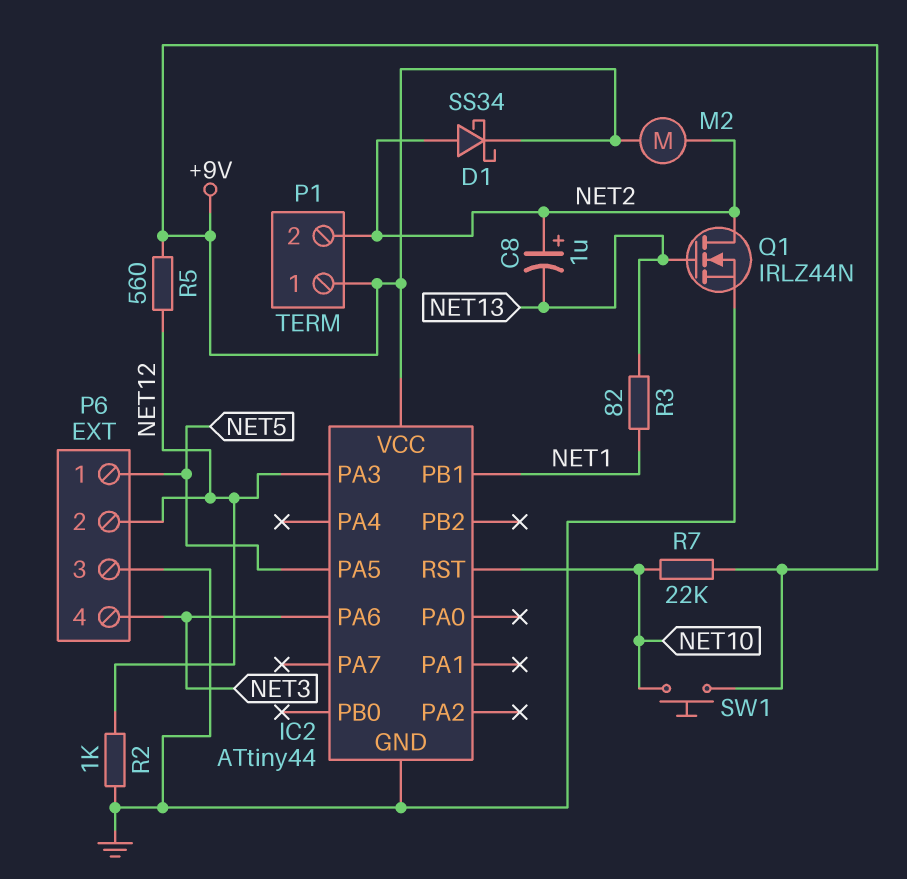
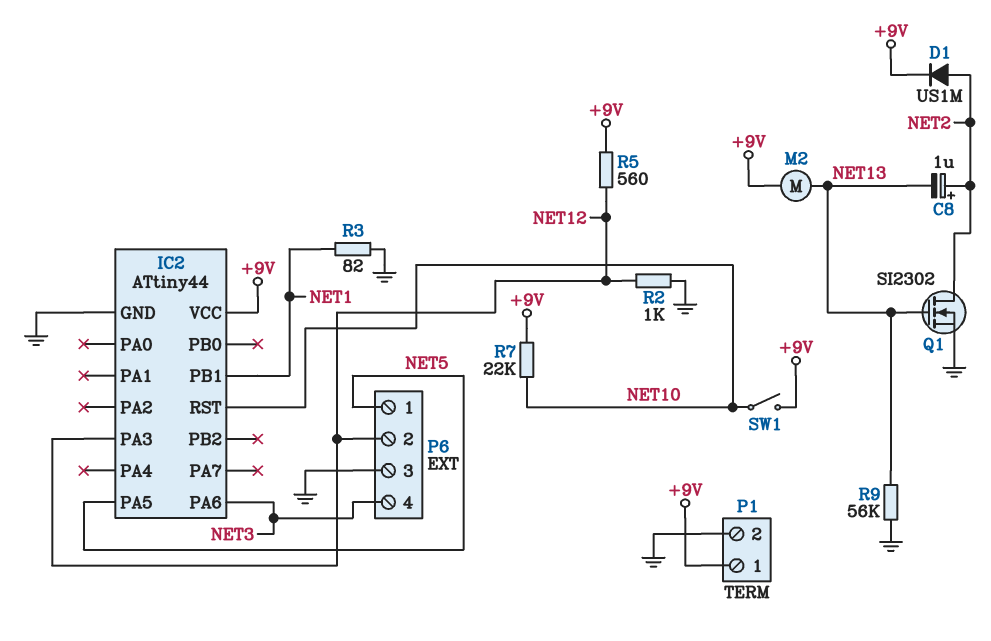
D1: schottky SS34 (A NET2, K +9V) -> diode US1M (A NET2, K +9V)
M2: motor (+9V, NET2) -> motor (+9V, NET13)
P1 pin 2: NET2 -> GND
Q1: NMOS IRLZ44N (G NET13, D NET2, S GND) -> NMOS SI2302 (G NET13, D NET2, S GND)
R3: 82 (NET1, NET13) -> 82 (GND, NET1)
R9: none -> 56k (GND, NET13)
SW1: button (+9V, NET10) -> switch (+9V, NET10)

